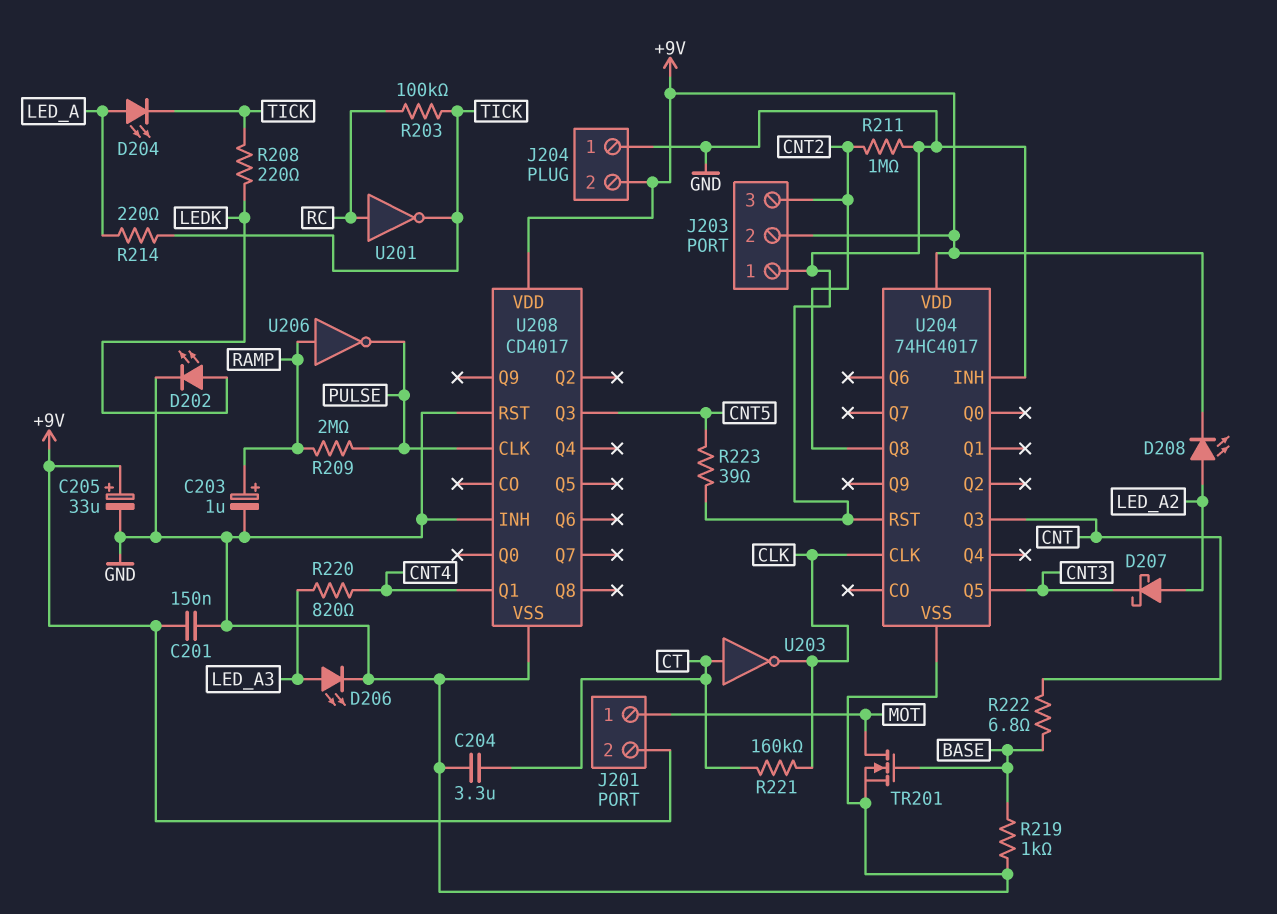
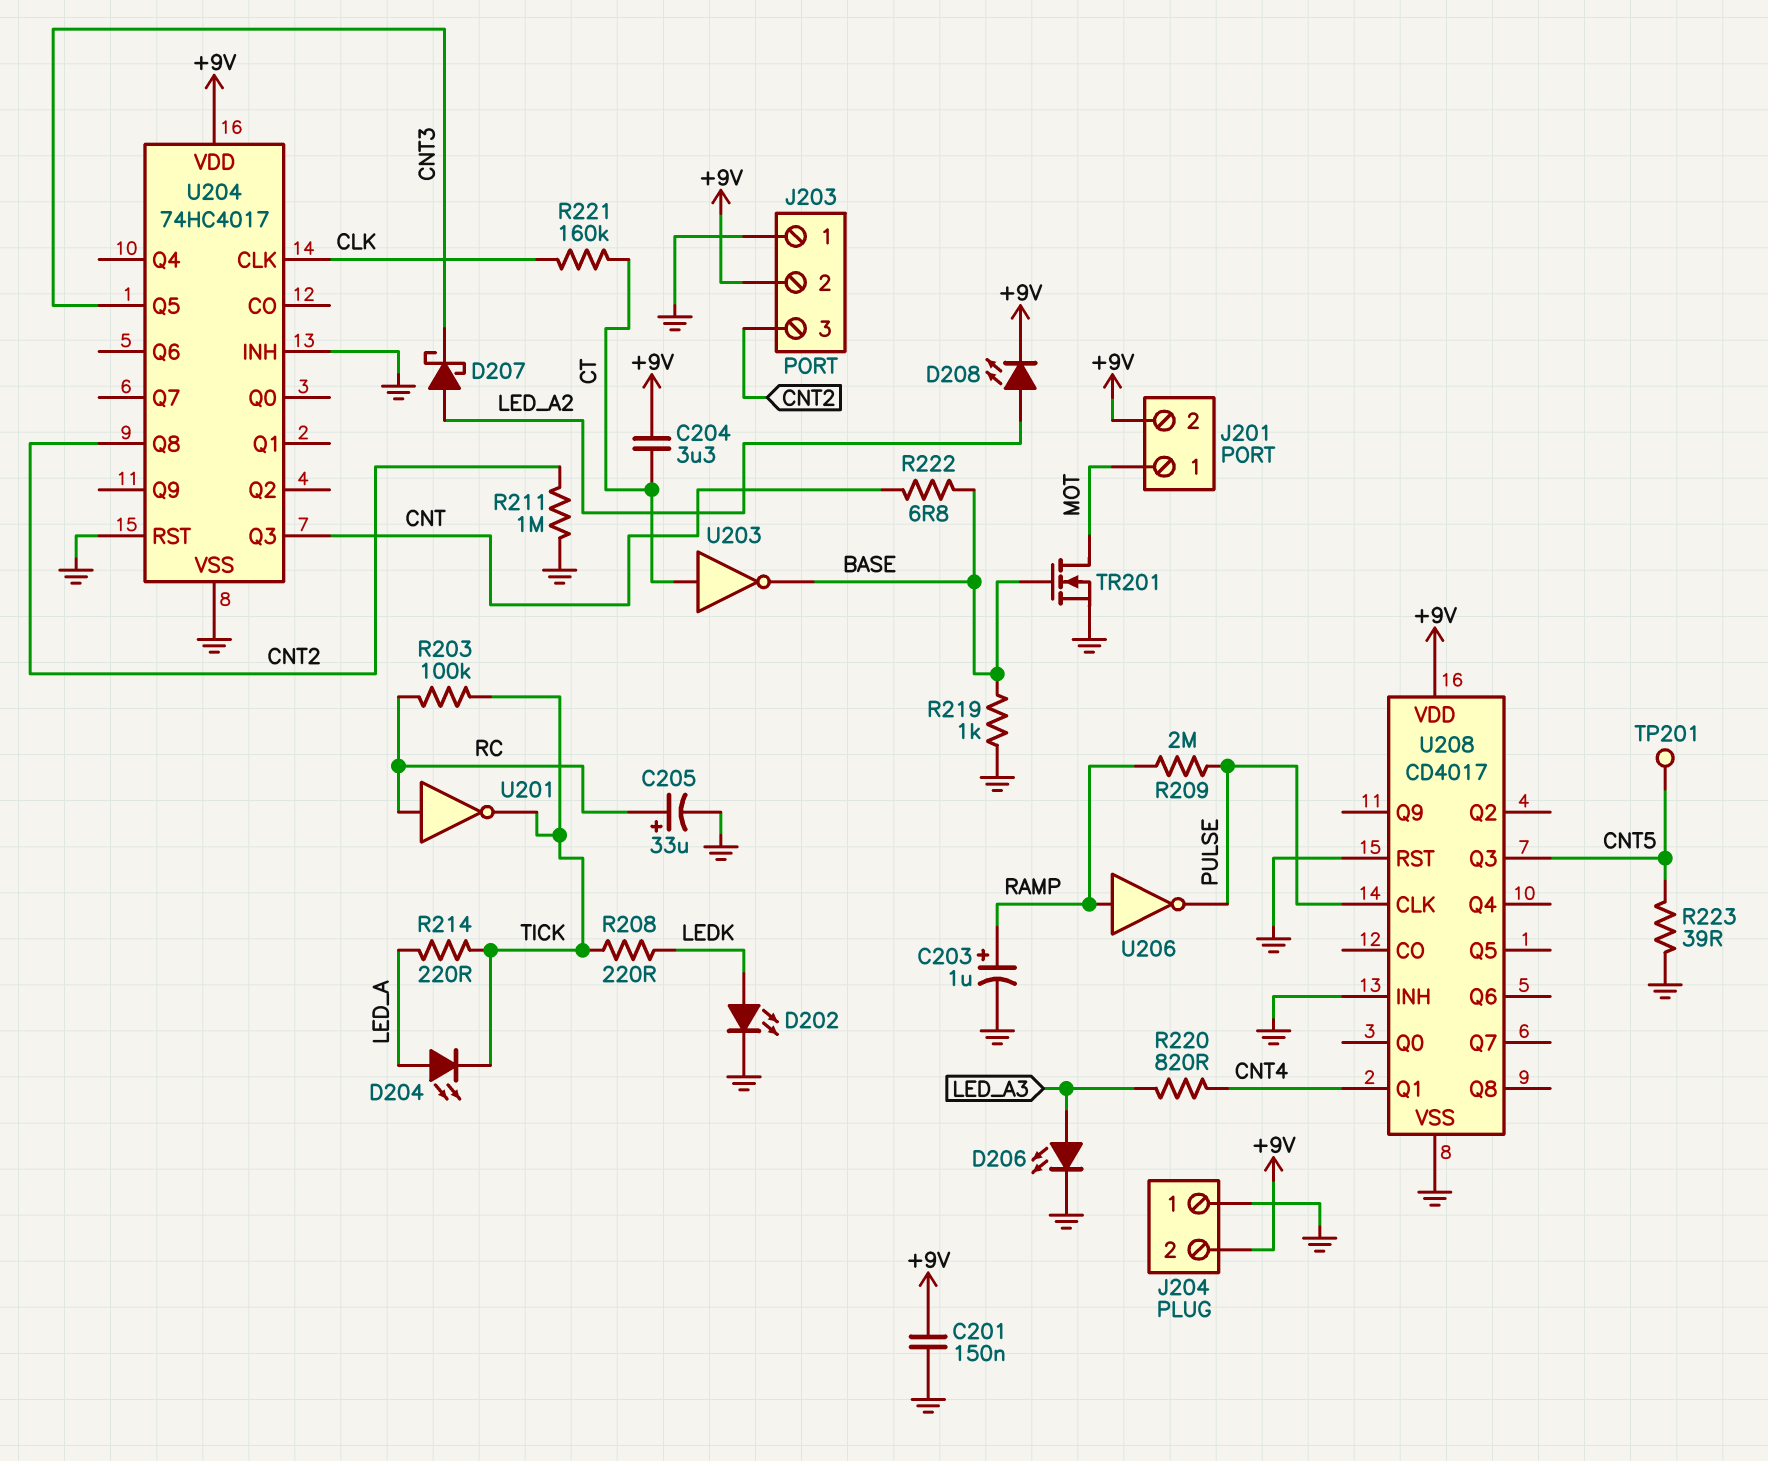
C204: 3.3uF (CT, GND) -> 3.3uF (+9V, CT)
C205: 33uF (plus +9V, minus GND) -> 33uF (plus RC, minus GND)
TP201: none -> test point (CNT5)
U203: NOT (in CT, out CLK) -> NOT (in CT, out BASE)

